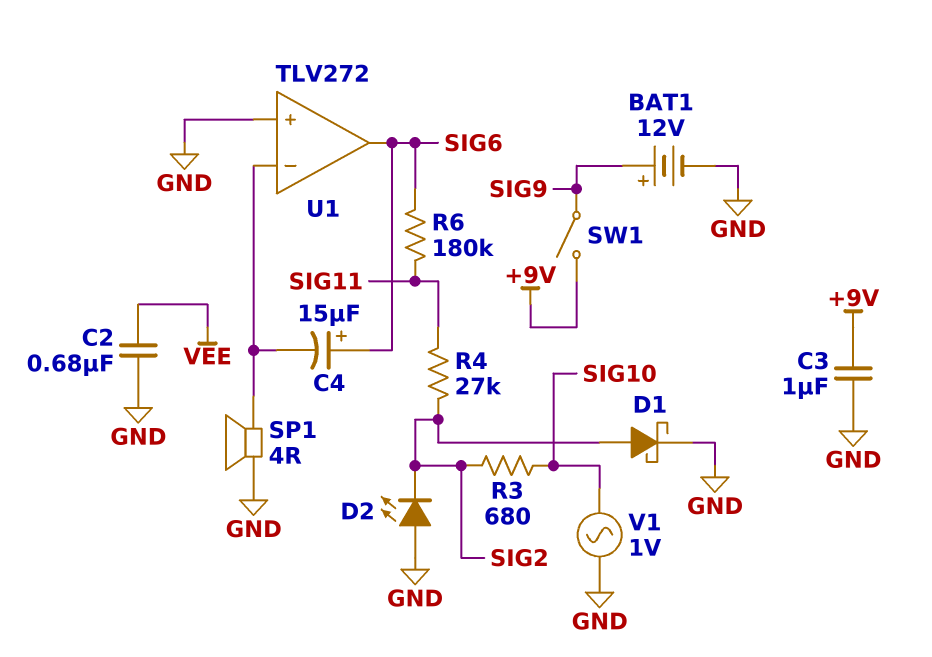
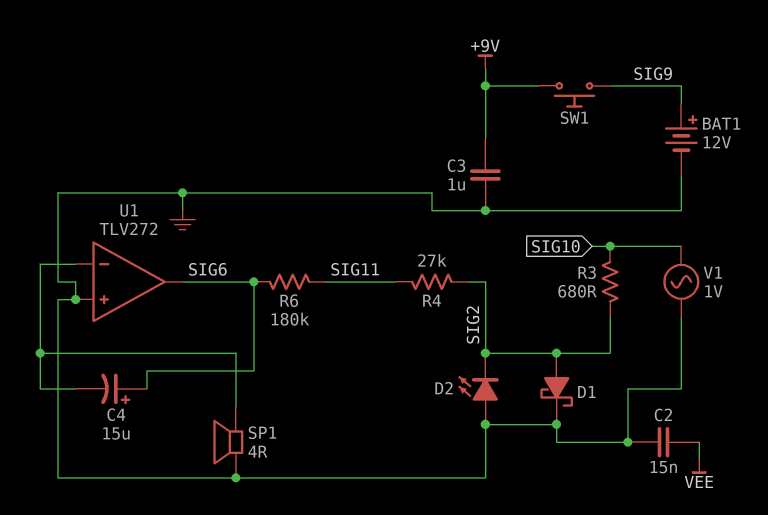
C2: 680nF (GND, VEE) -> 15nF (GND, VEE)
SW1: switch (+9V, SIG9) -> button (+9V, SIG9)

